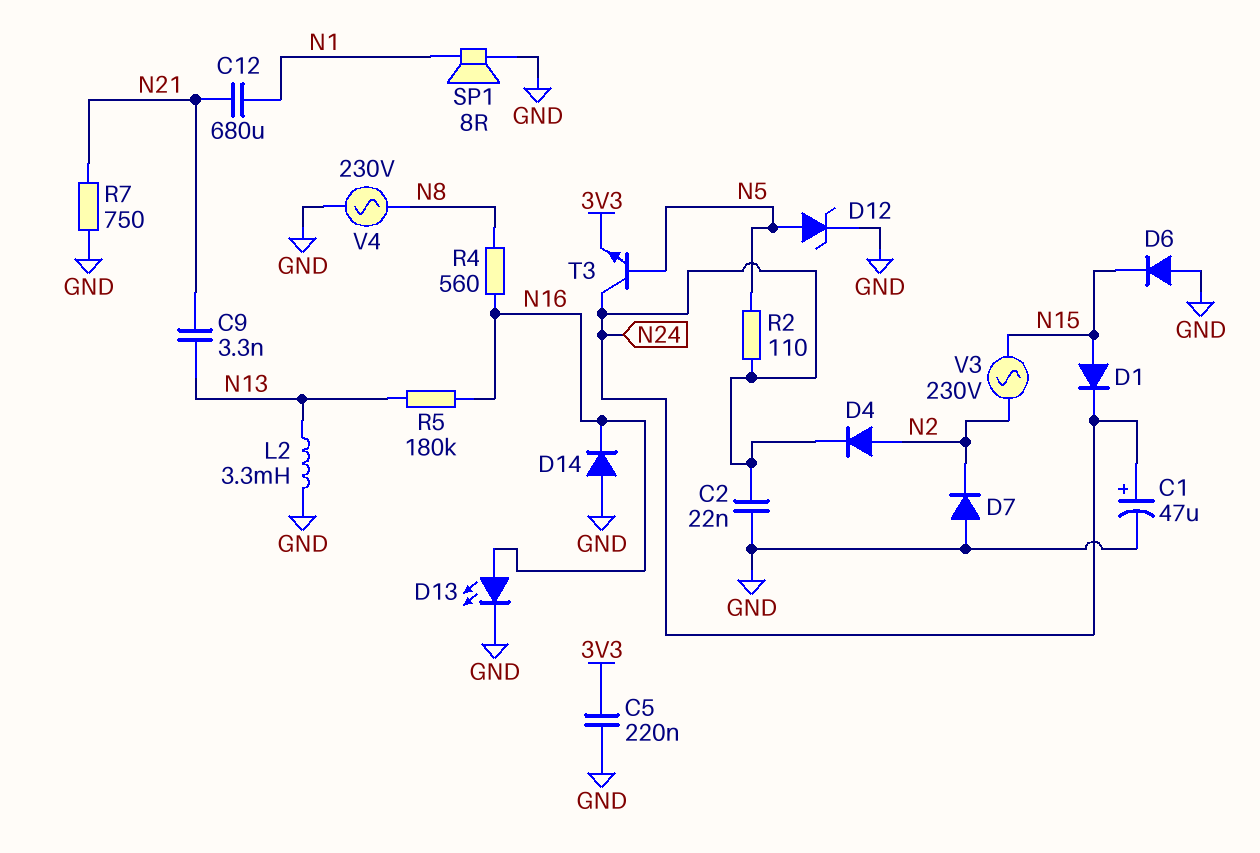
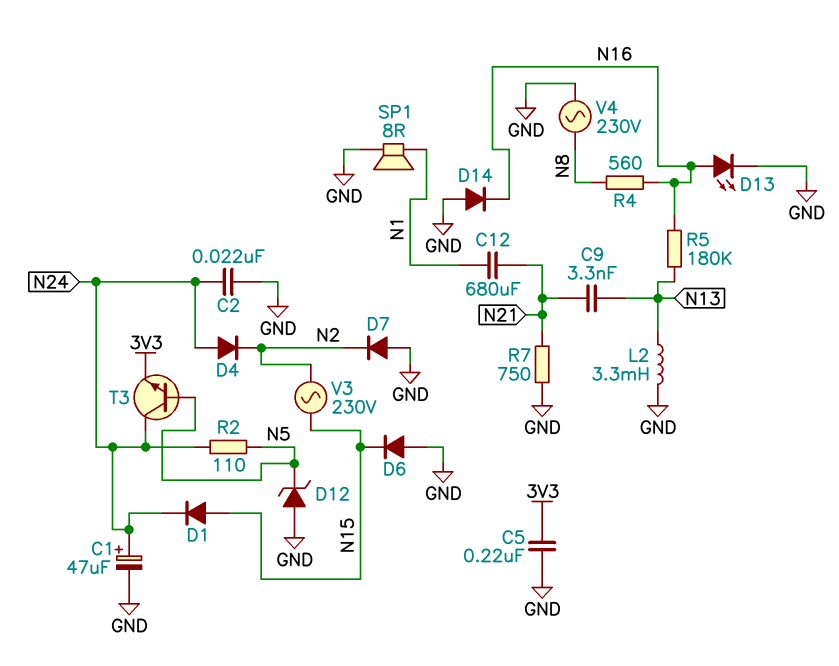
D4: diode (A N2, K N24) -> diode (A N24, K N2)
D12: zener (A N5, K GND) -> zener (A GND, K N5)

